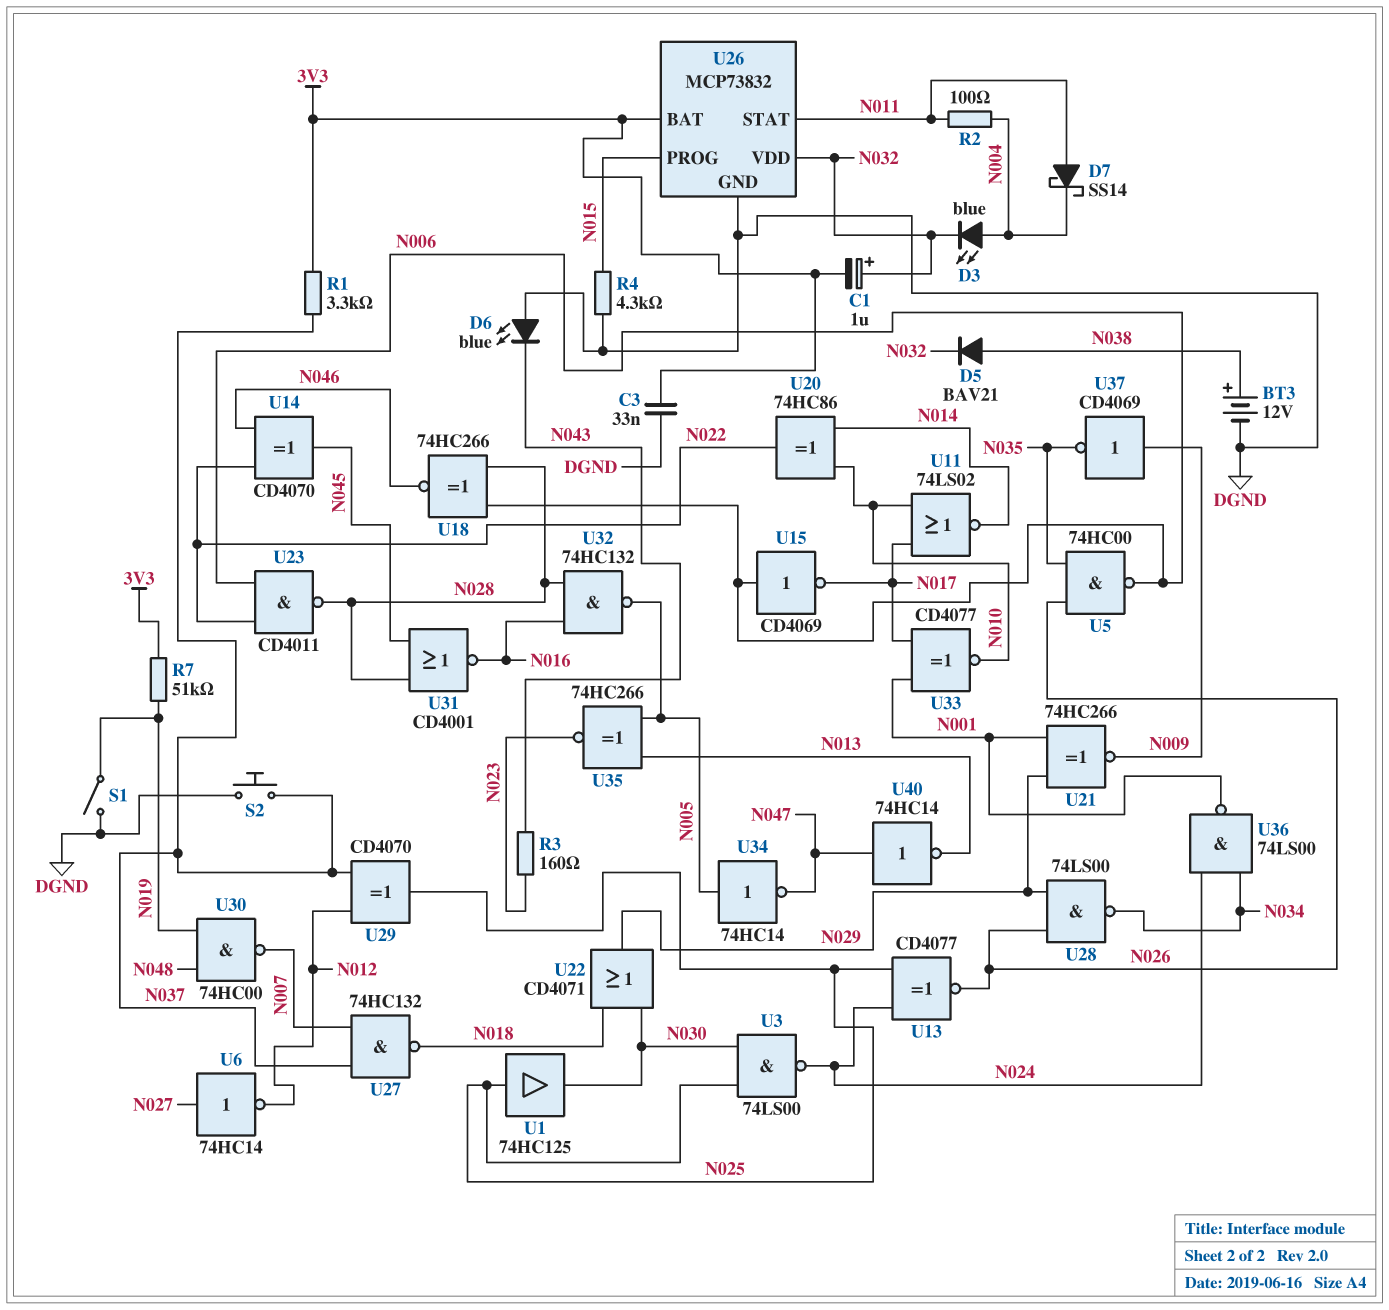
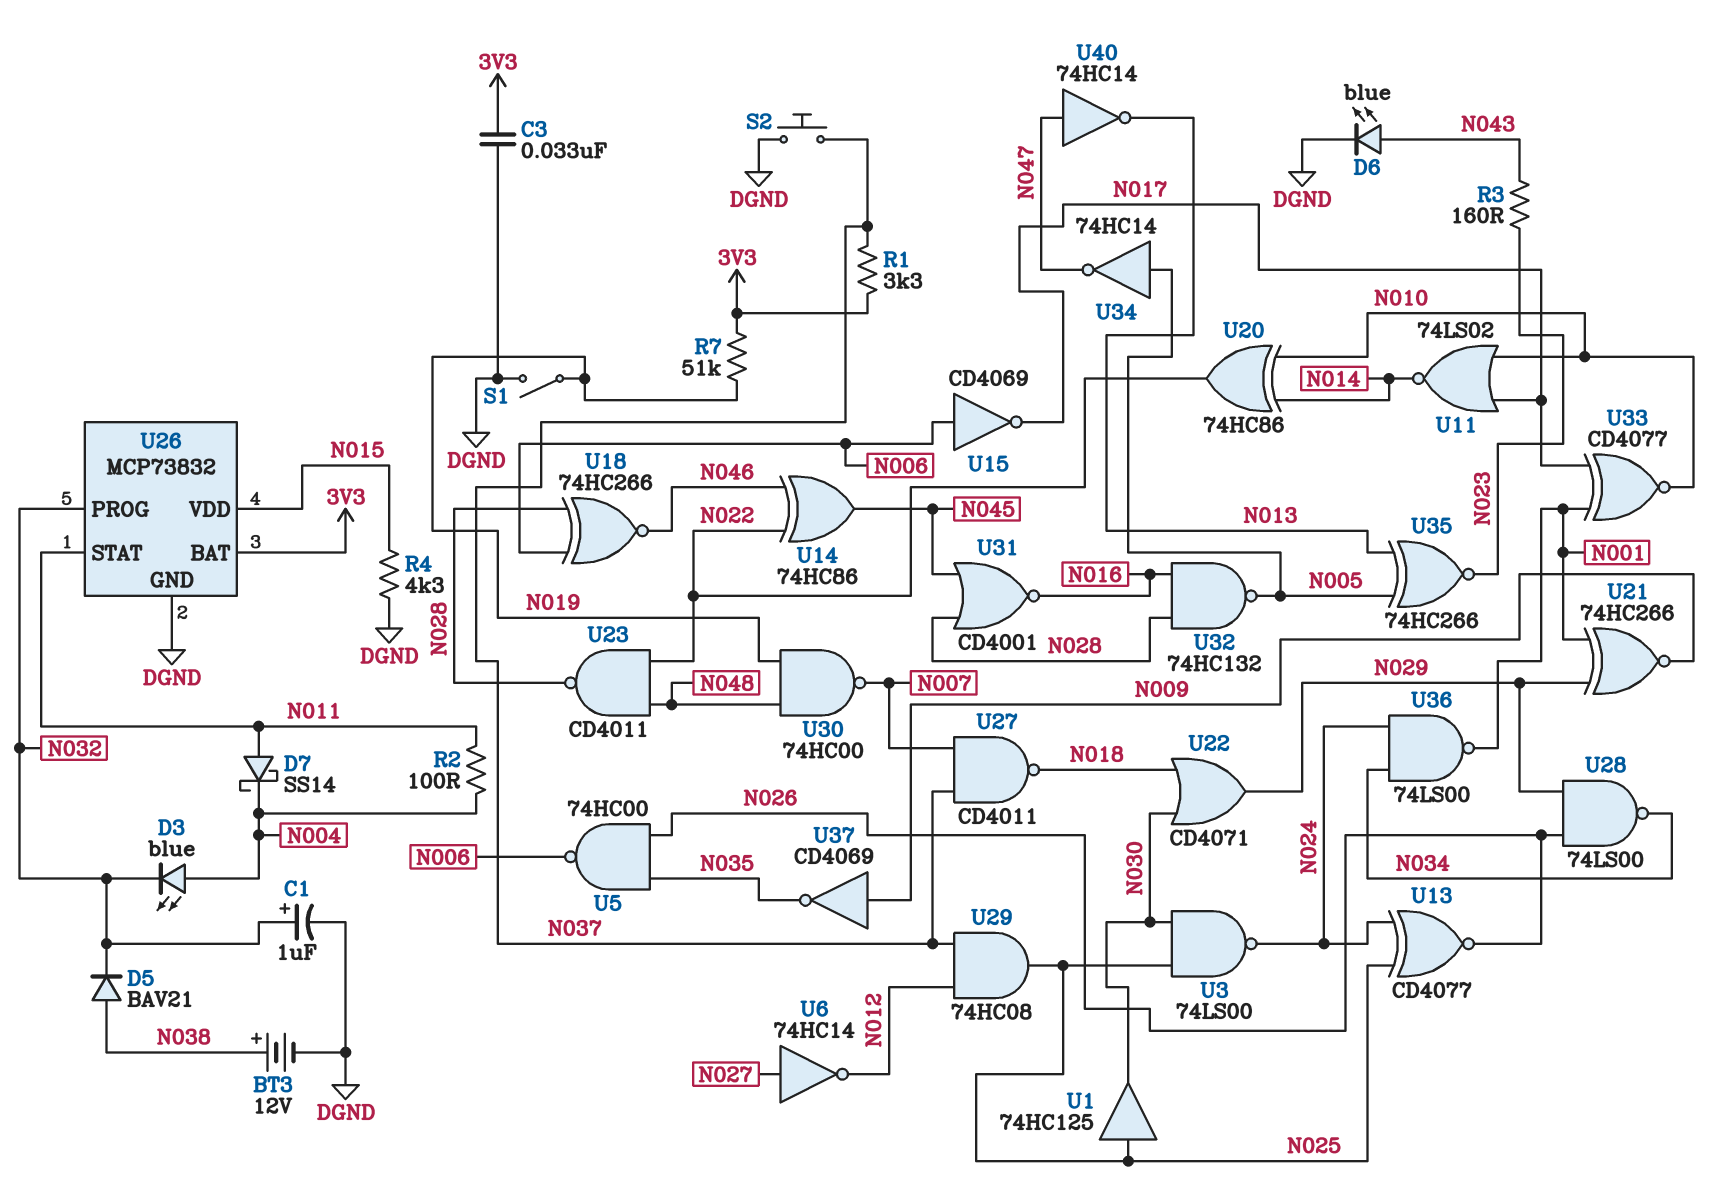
C1: 1uF (plus N032, minus 3V3) -> 1uF (plus N032, minus DGND)
D6: LED blue (A DGND, K N043) -> LED blue (A N043, K DGND)
U14: XOR CD4070 (in N022, in N046, out N045) -> XOR 74HC86 (in N022, in N046, out N045)
U23: NAND CD4011 (in N006, in N022, out N028) -> NAND CD4011 (in N022, in N048, out N028)
U26 pin PROG: N015 -> N032
U26 pin VDD: N032 -> N015
U27: NAND 74HC132 (in N007, in N037, out N018) -> NAND CD4011 (in N007, in N037, out N018)
U29: XOR CD4070 (in N012, in N037, out N025) -> AND 74HC08 (in N012, in N037, out N025)

